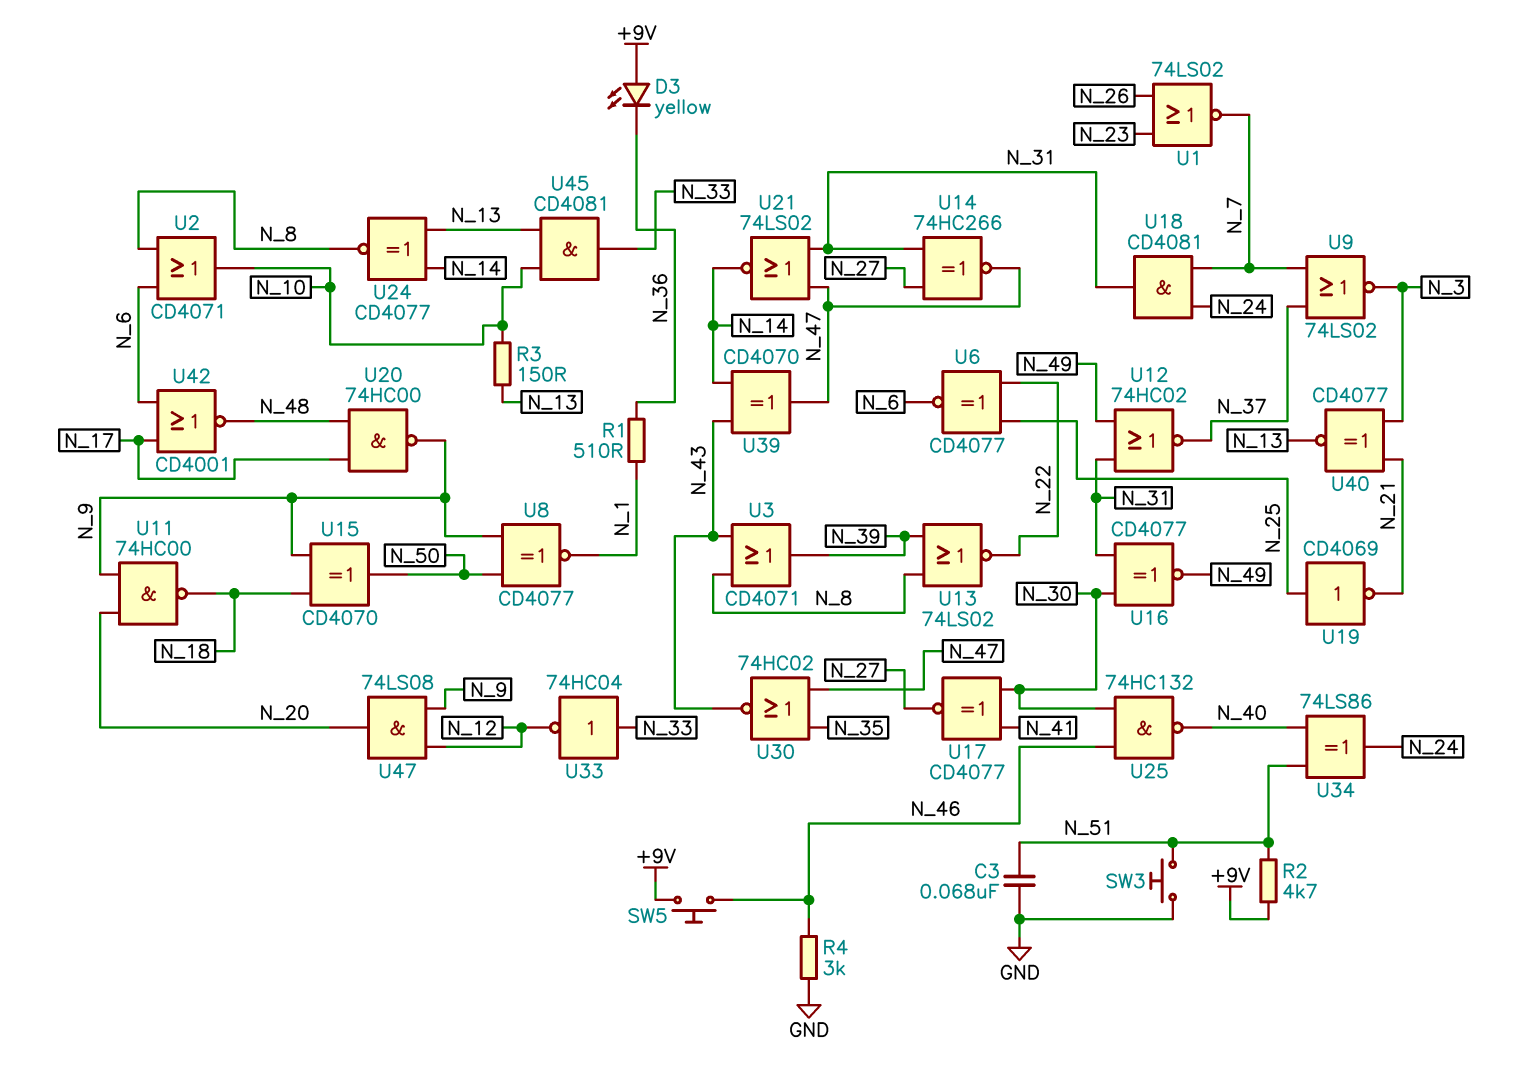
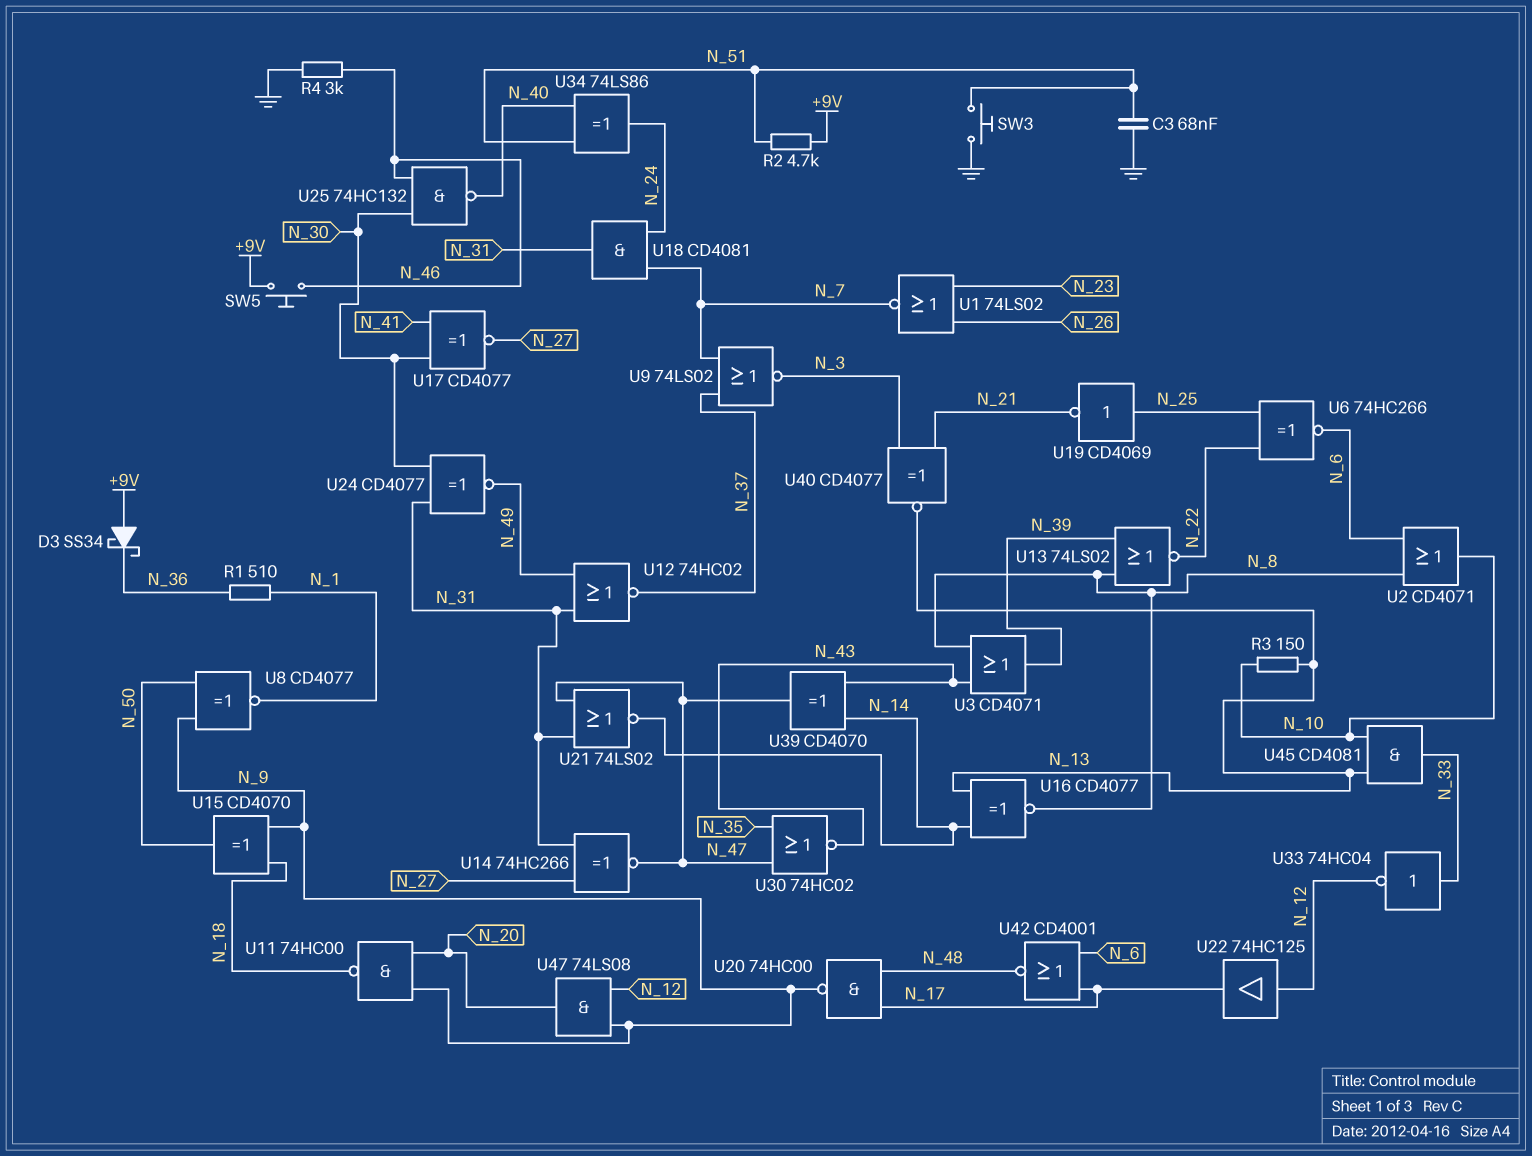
D3: LED yellow (A +9V, K N_36) -> schottky SS34 (A +9V, K N_36)
U6: XNOR CD4077 (in N_22, in N_25, out N_6) -> XNOR 74HC266 (in N_22, in N_25, out N_6)
U16: XNOR CD4077 (in N_30, in N_31, out N_49) -> XNOR CD4077 (in N_13, in N_14, out N_8)
U22: none -> buffer 74HC125 (in N_12, out N_17)
U24: XNOR CD4077 (in N_13, in N_14, out N_8) -> XNOR CD4077 (in N_30, in N_31, out N_49)

